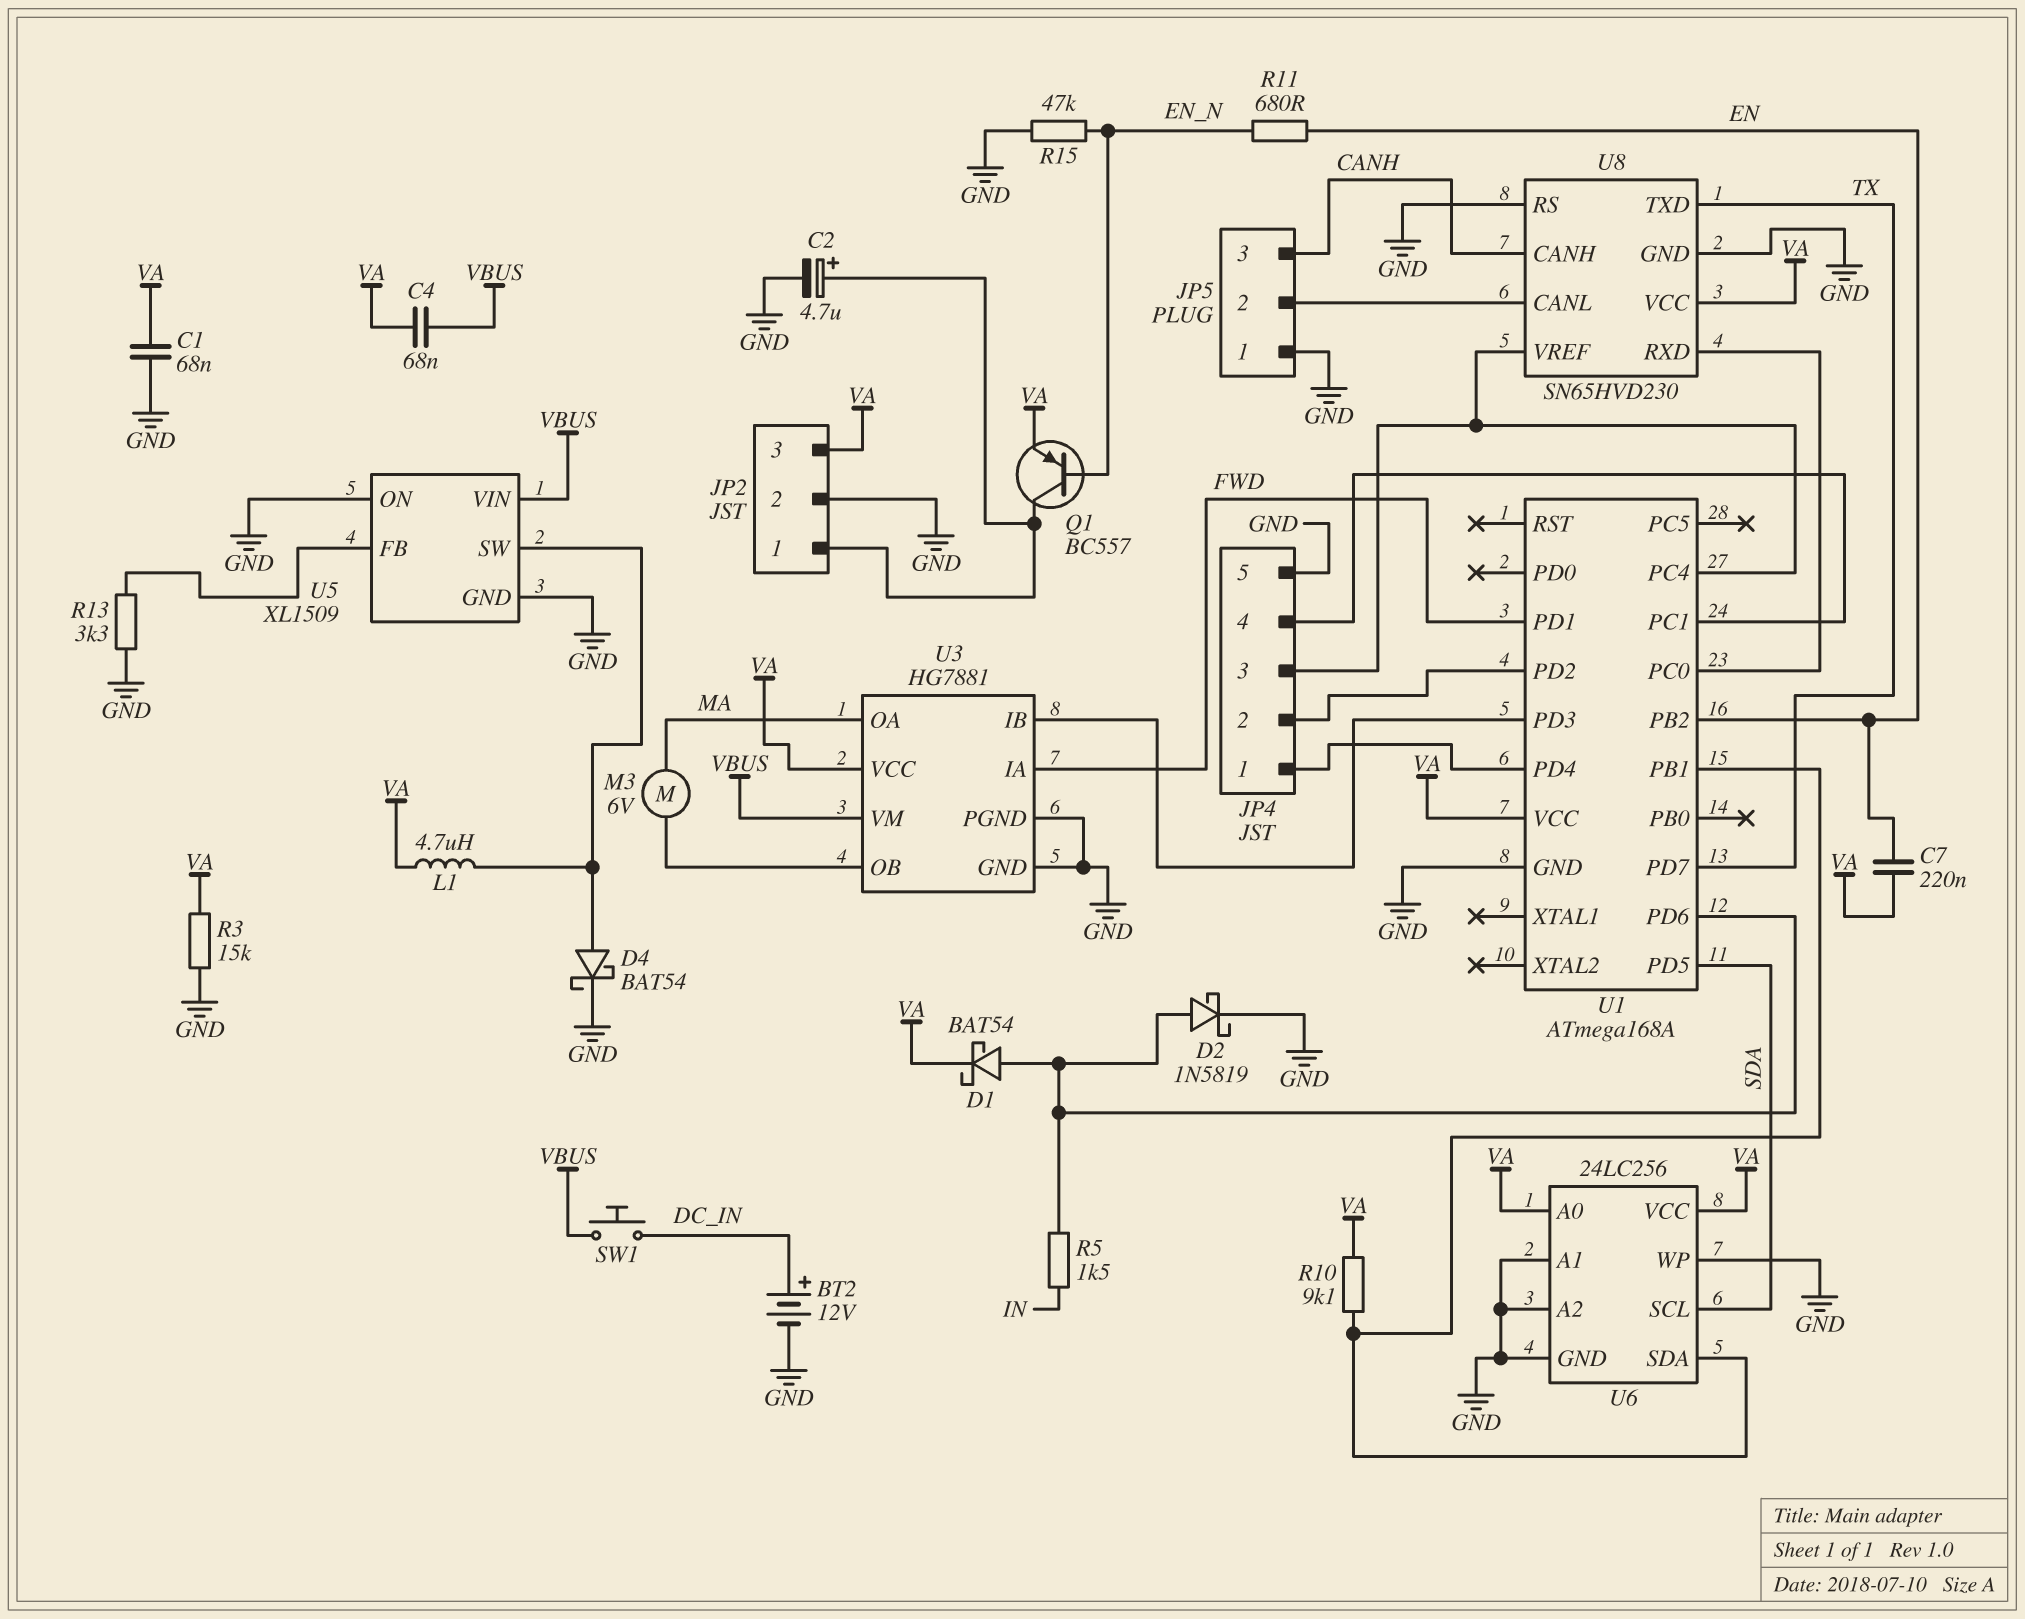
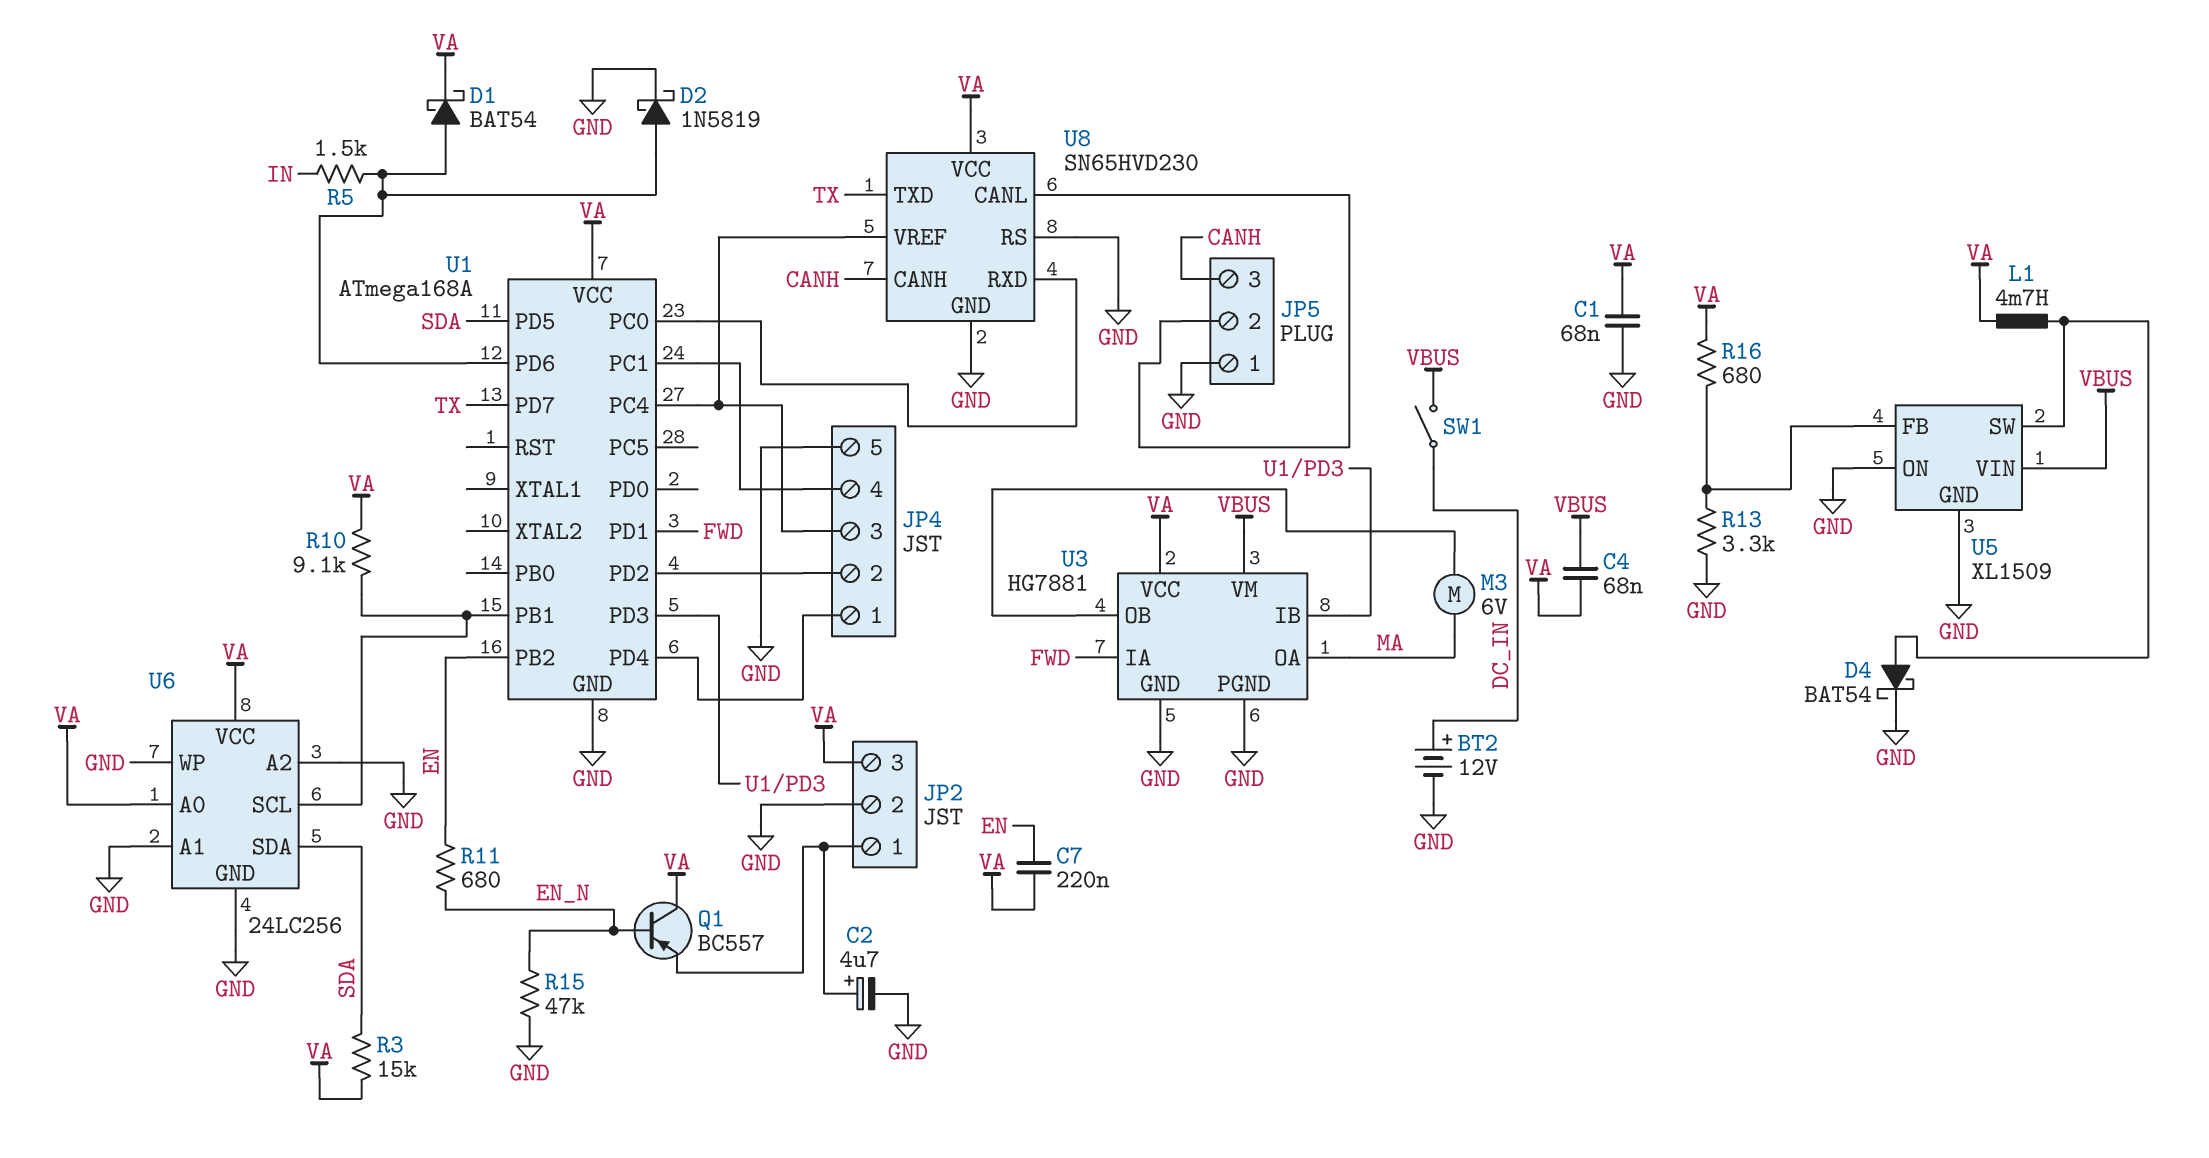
L1: 4.7uH (U5/SW, VA) -> 4.7mH (U5/SW, VA)
Q1: PNP BC557 (B EN_N, C JP2/1, E VA) -> PNP BC557 (B EN_N, C VA, E JP2/1)
R3: 15k (GND, VA) -> 15k (SDA, VA)
R16: none -> 680 (U5/FB, VA)
SW1: button (DC_IN, VBUS) -> switch (DC_IN, VBUS)
U6 pin SCL: SDA -> U1/PB1
U6 pin SDA: U1/PB1 -> SDA

